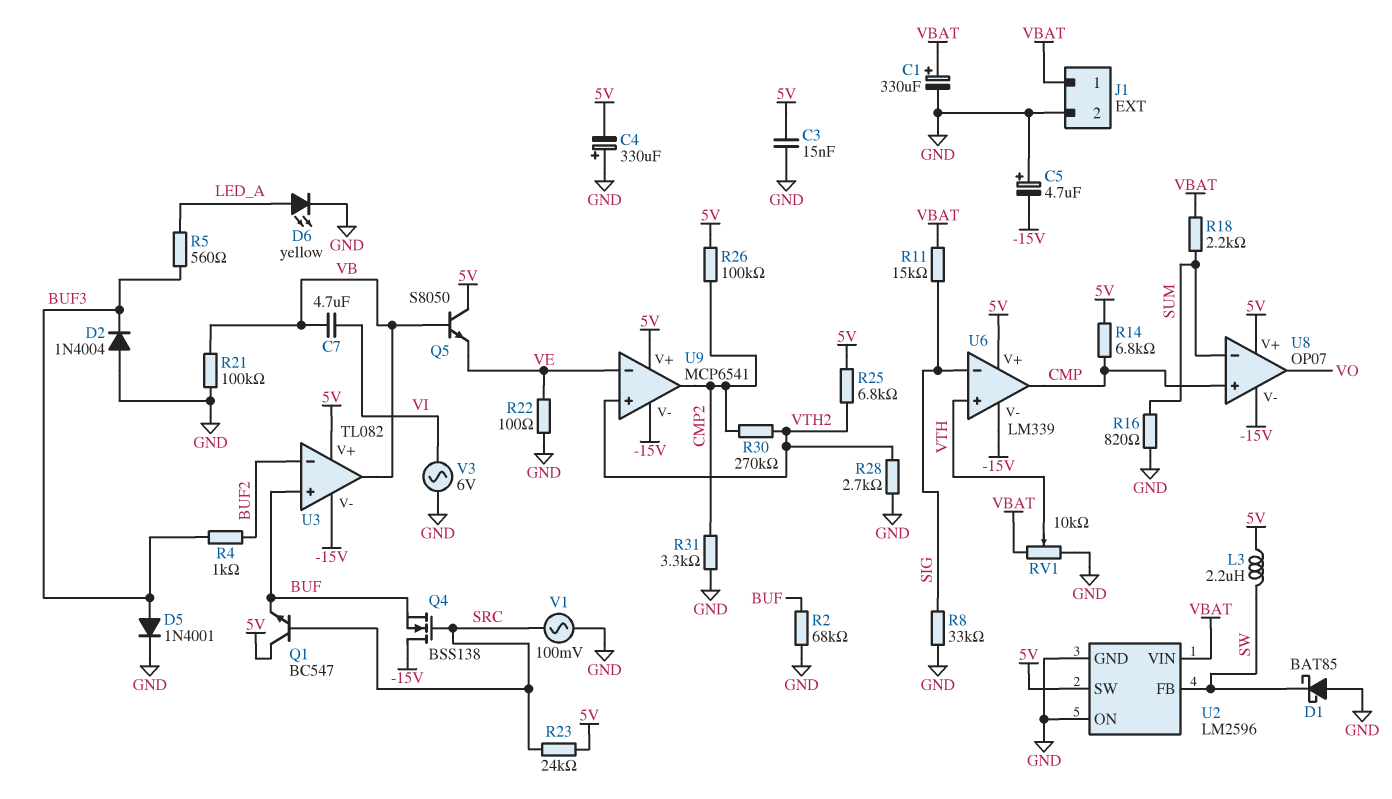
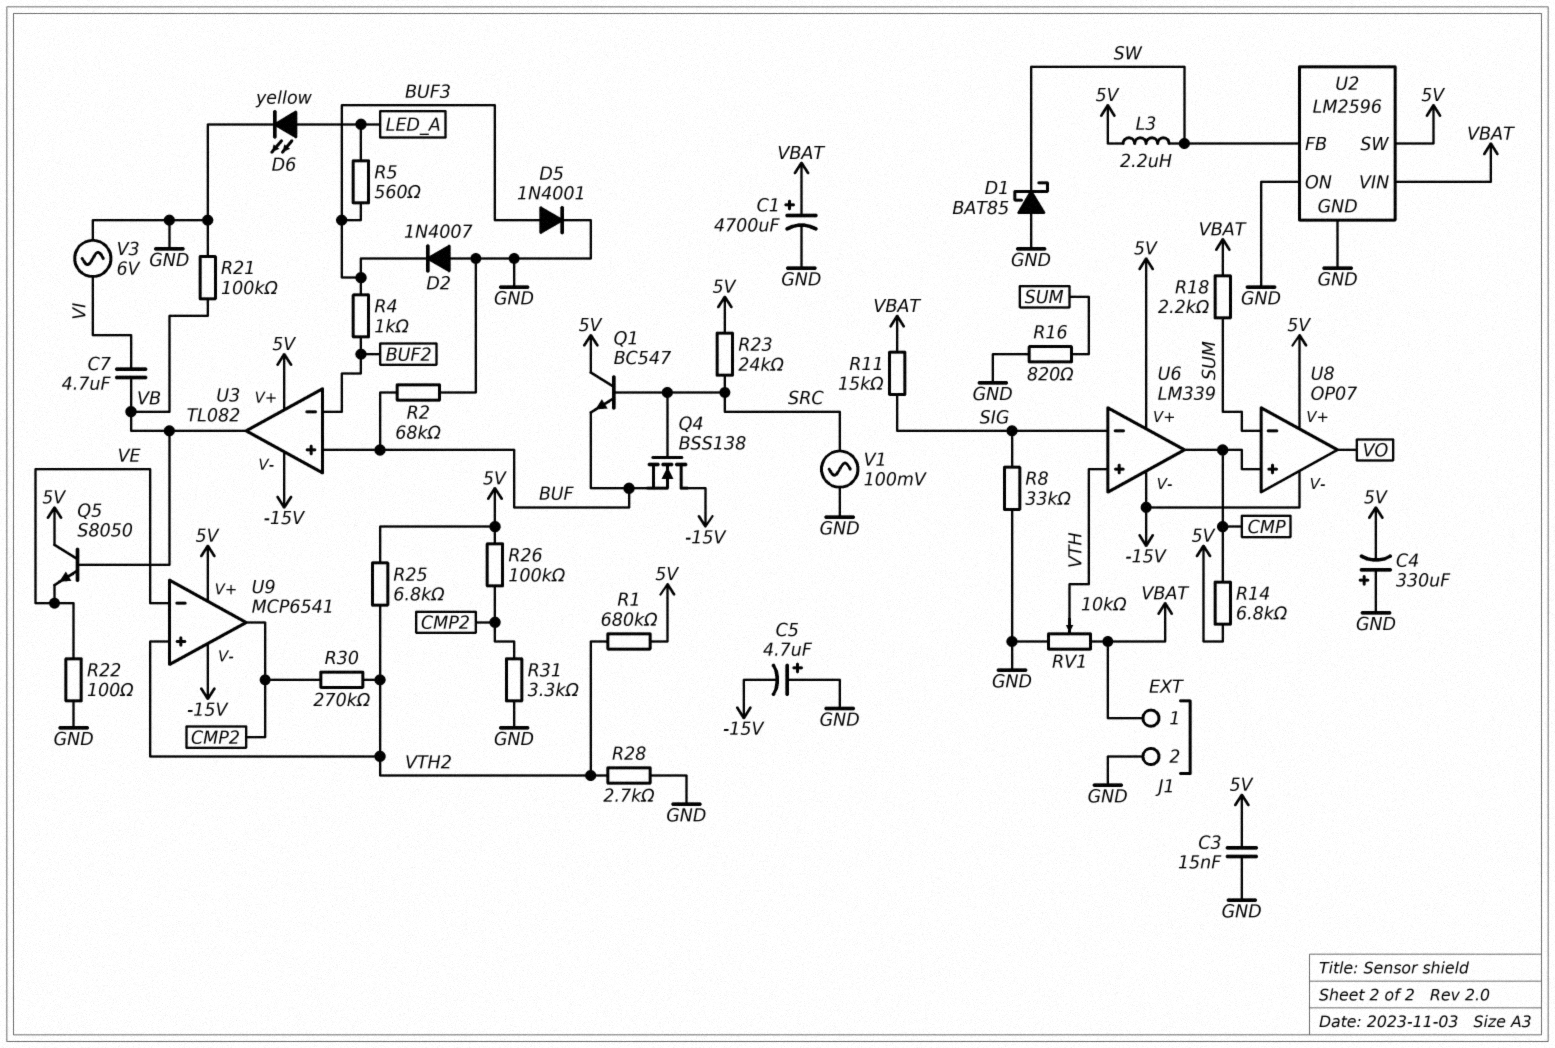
C1: 330uF (plus VBAT, minus GND) -> 4700uF (plus VBAT, minus GND)
D2: diode 1N4004 (A GND, K BUF3) -> diode 1N4007 (A GND, K BUF3)
R1: none -> 680k (5V, VTH2)

